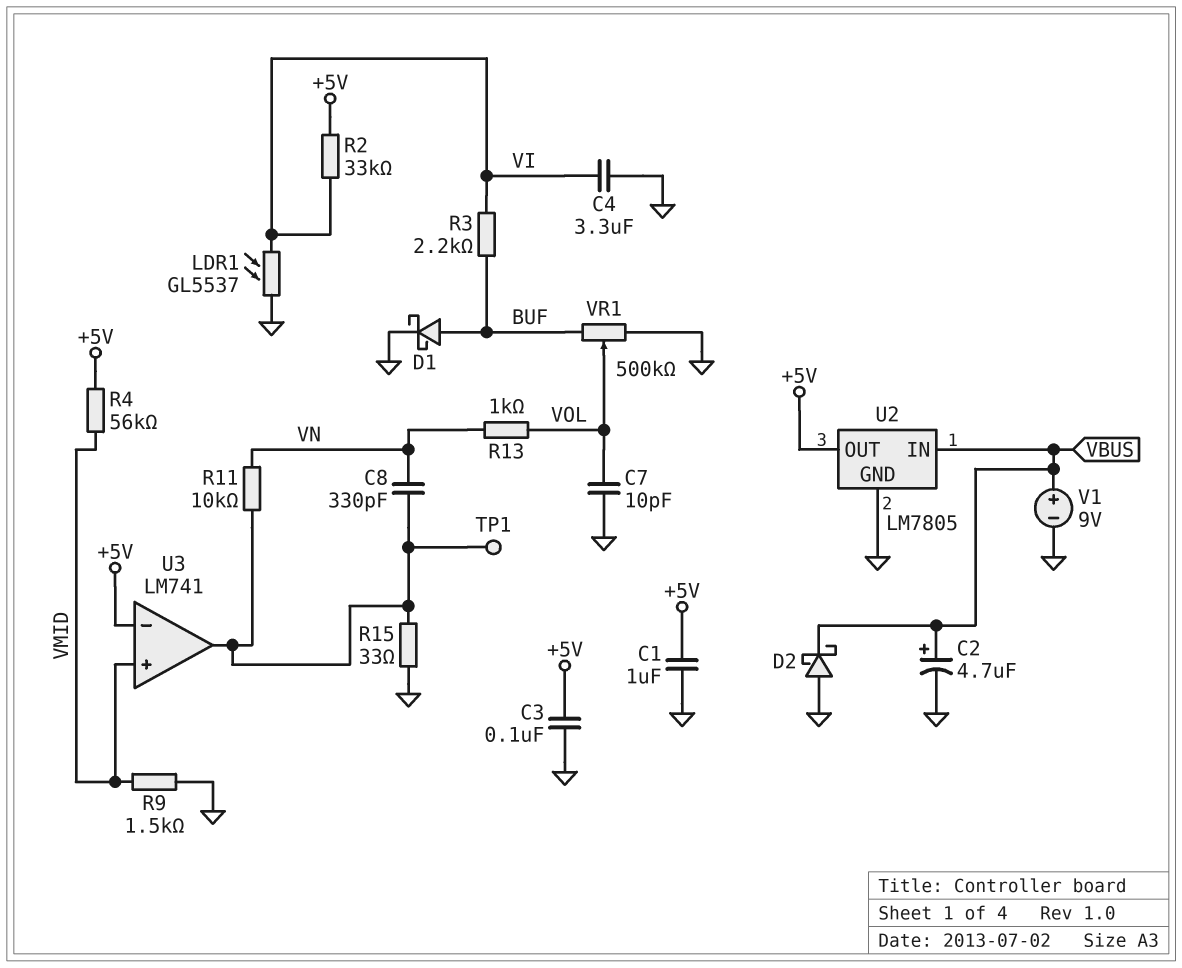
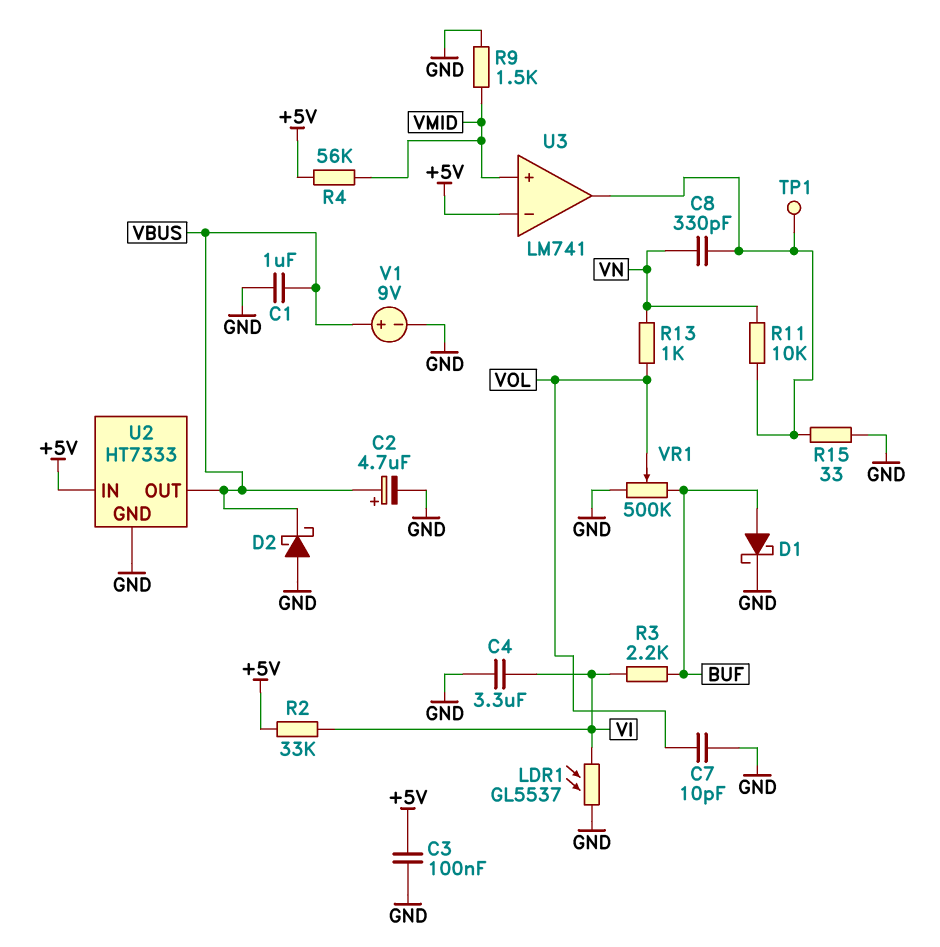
C1: 1uF (+5V, GND) -> 1uF (GND, VBUS)
U2: LM7805 -> HT7333
U2 pin IN: VBUS -> +5V
U2 pin OUT: +5V -> VBUS

